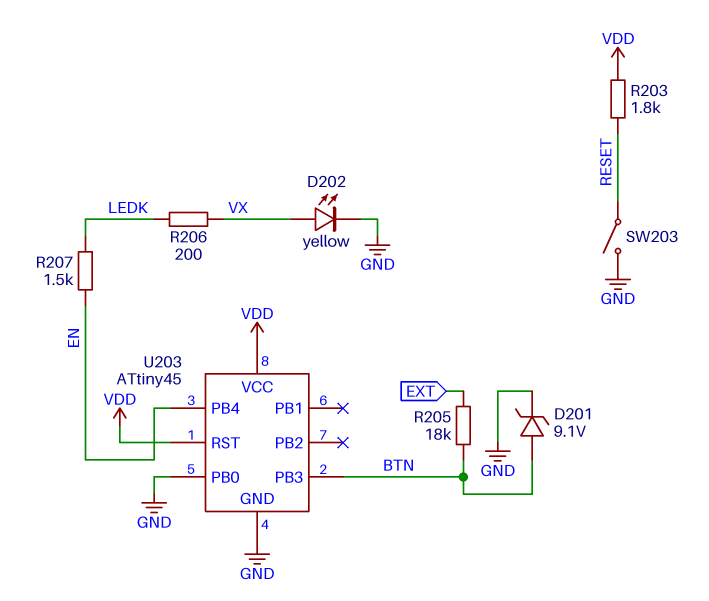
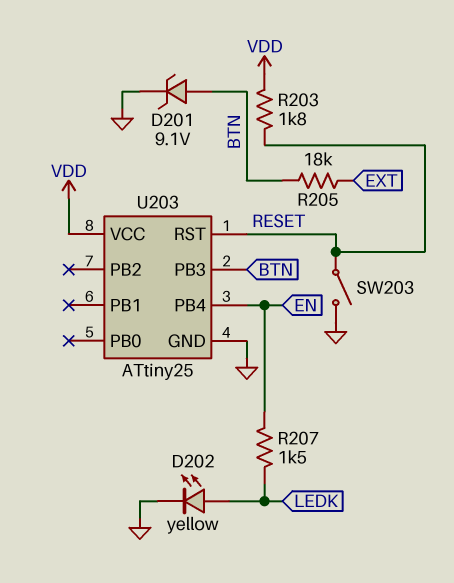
D202: LED yellow (A VX, K GND) -> LED yellow (A LEDK, K GND)
R206: 200 (LEDK, VX) -> none
U203: ATtiny45 -> ATtiny25
U203 pin PB0: GND -> none
U203 pin RST: VDD -> RESET

